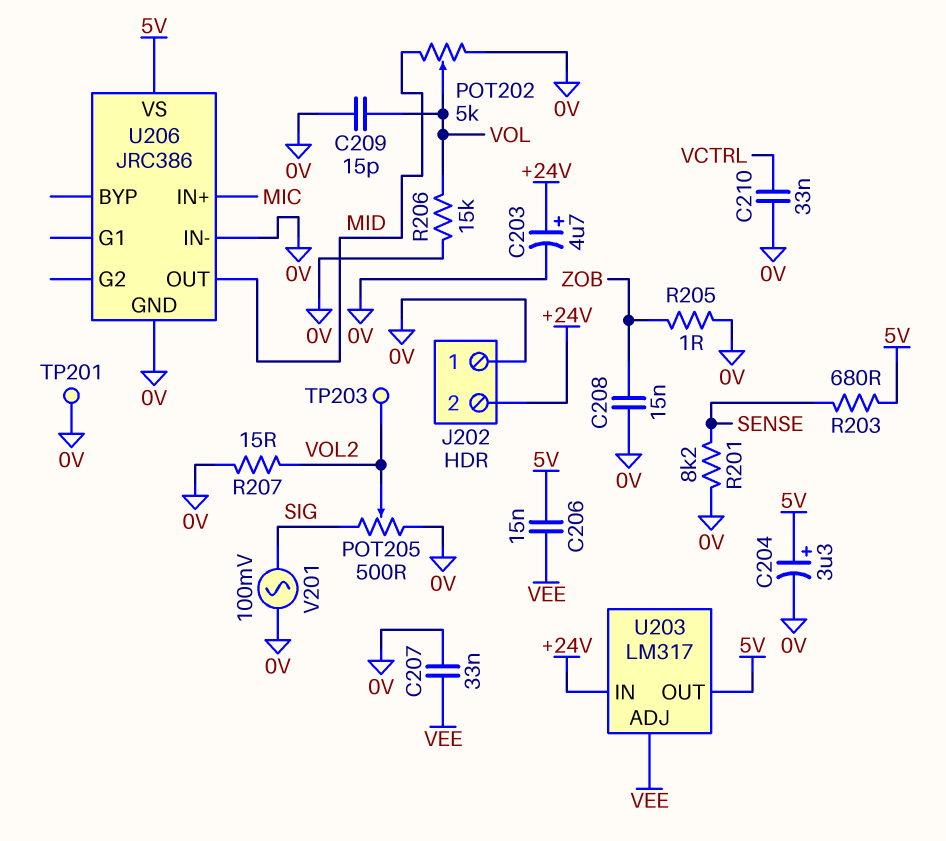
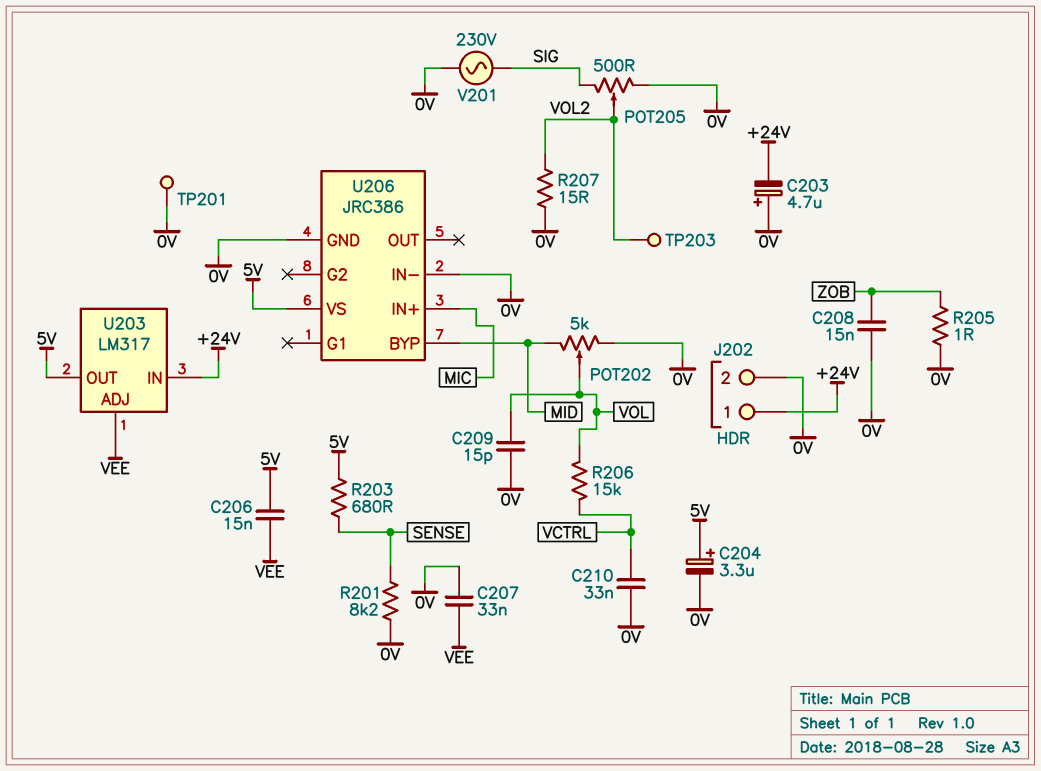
C203: 4.7uF (plus +24V, minus 0V) -> 4.7uF (plus 0V, minus +24V)
J202 pin 1: 0V -> +24V
J202 pin 2: +24V -> 0V
R206: 15k (0V, VOL) -> 15k (VCTRL, VOL)
U206 pin BYP: none -> MID
U206 pin OUT: MID -> none
V201: AC 100mV (0V, SIG) -> AC 230V (0V, SIG)

